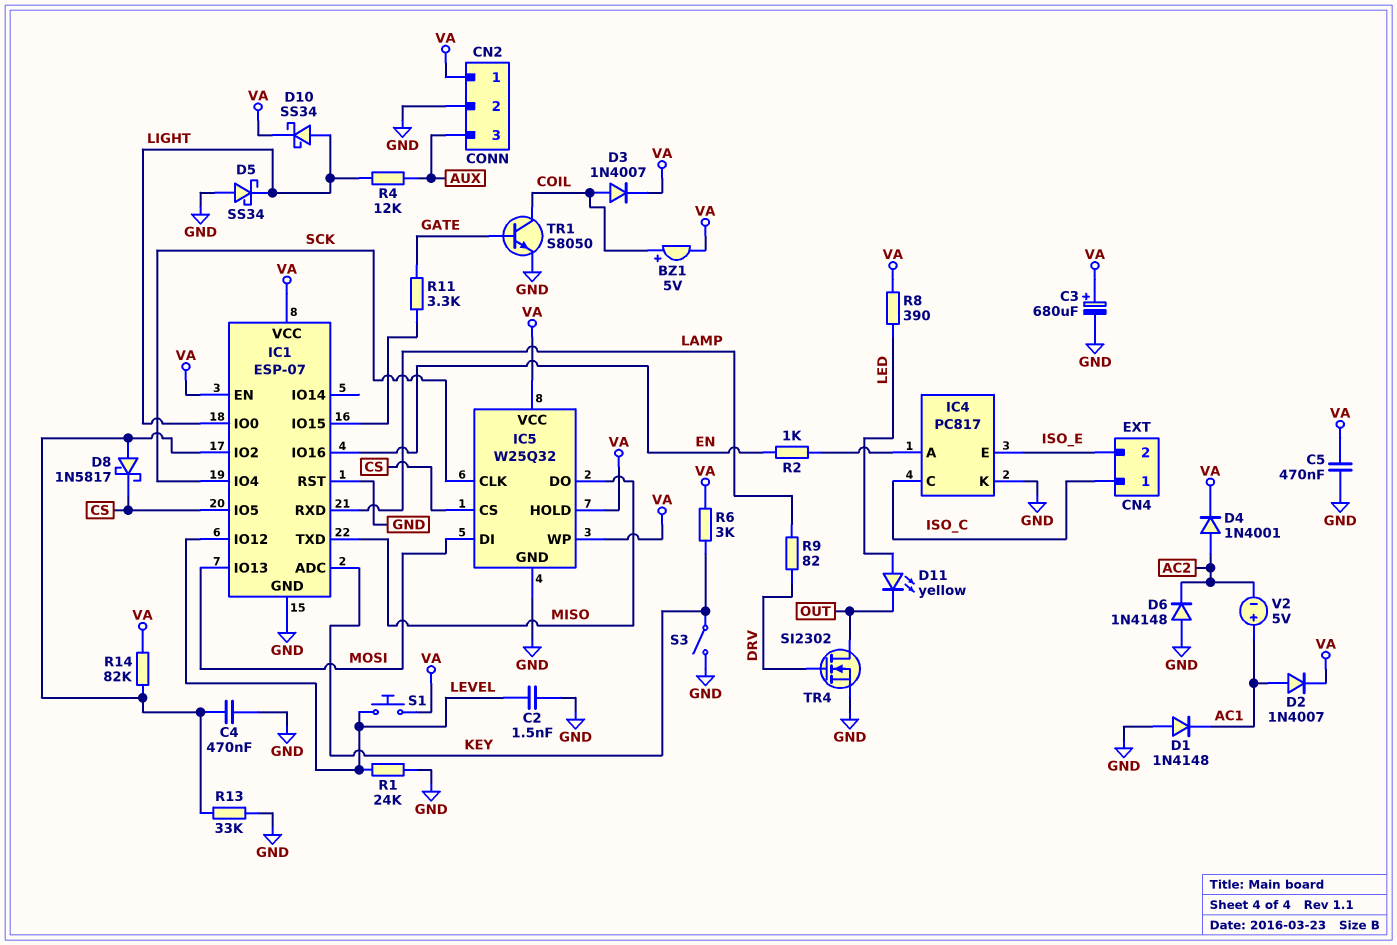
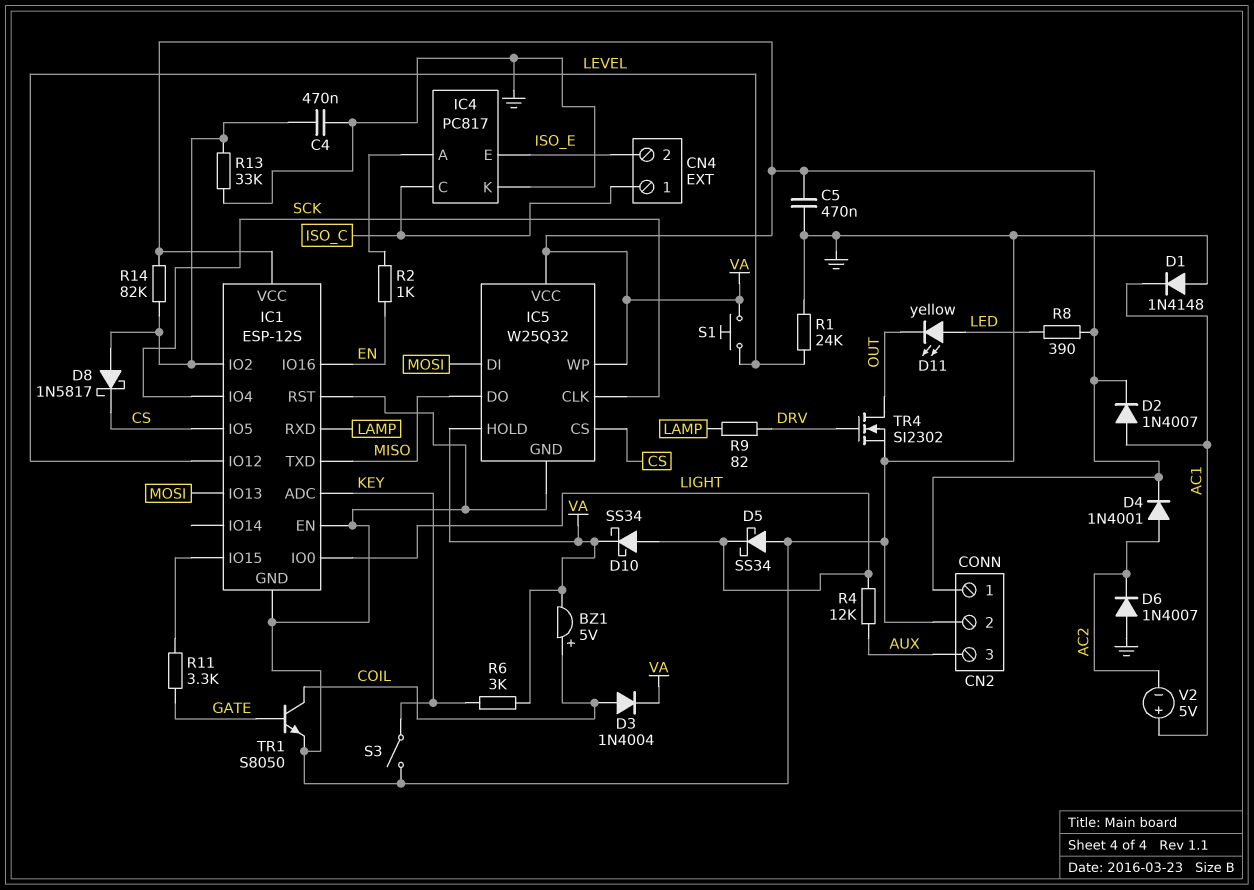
C2: 1.5nF (GND, LEVEL) -> none
C3: 680uF (plus VA, minus GND) -> none
D3: diode 1N4007 (A COIL, K VA) -> diode 1N4004 (A COIL, K VA)
D6: diode 1N4148 (A GND, K AC2) -> diode 1N4007 (A GND, K AC2)
IC1: ESP-07 -> ESP-12S
IC1 pin EN: VA -> GND

